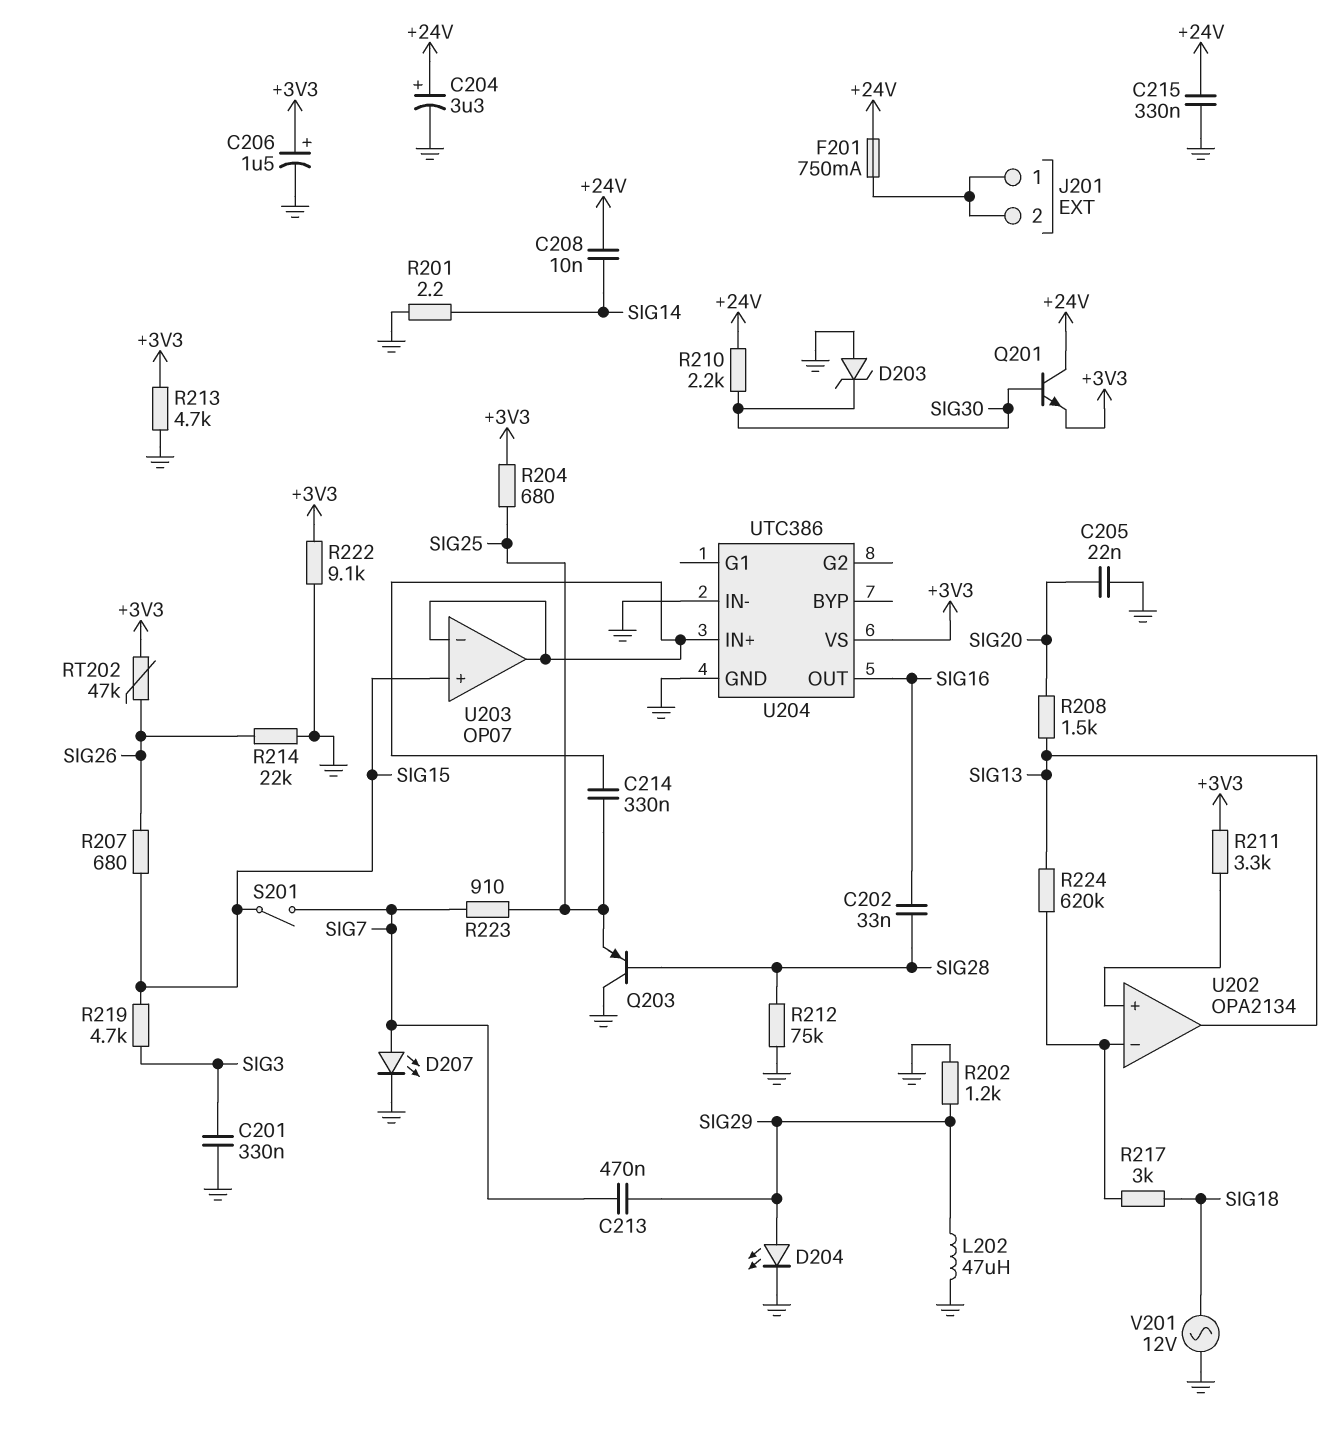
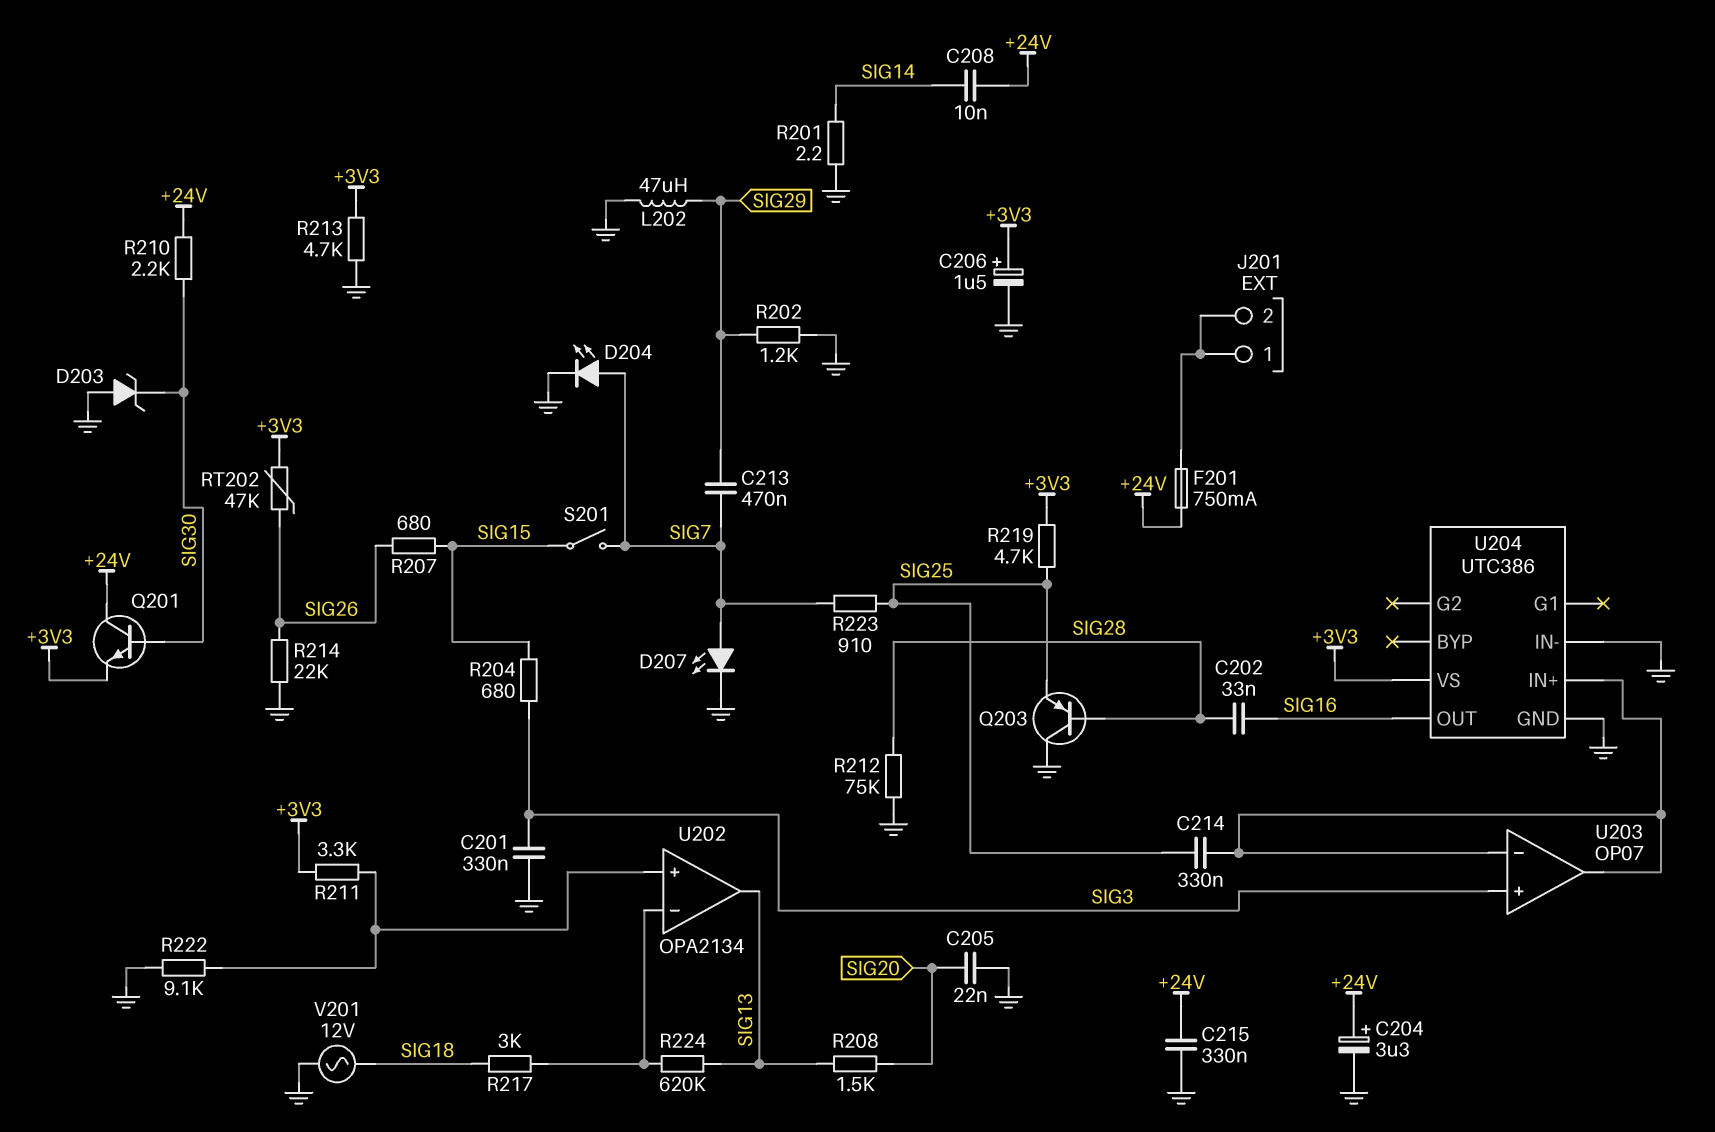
D204: LED (A SIG29, K GND) -> LED (A SIG7, K GND)
R204: 680 (+3V3, SIG25) -> 680 (SIG3, SIG15)
R219: 4.7k (SIG3, SIG15) -> 4.7k (+3V3, SIG25)
R222: 9.1k (+3V3, GND) -> 9.1k (GND, U202/in+)
U203 pin in+: SIG15 -> SIG3

